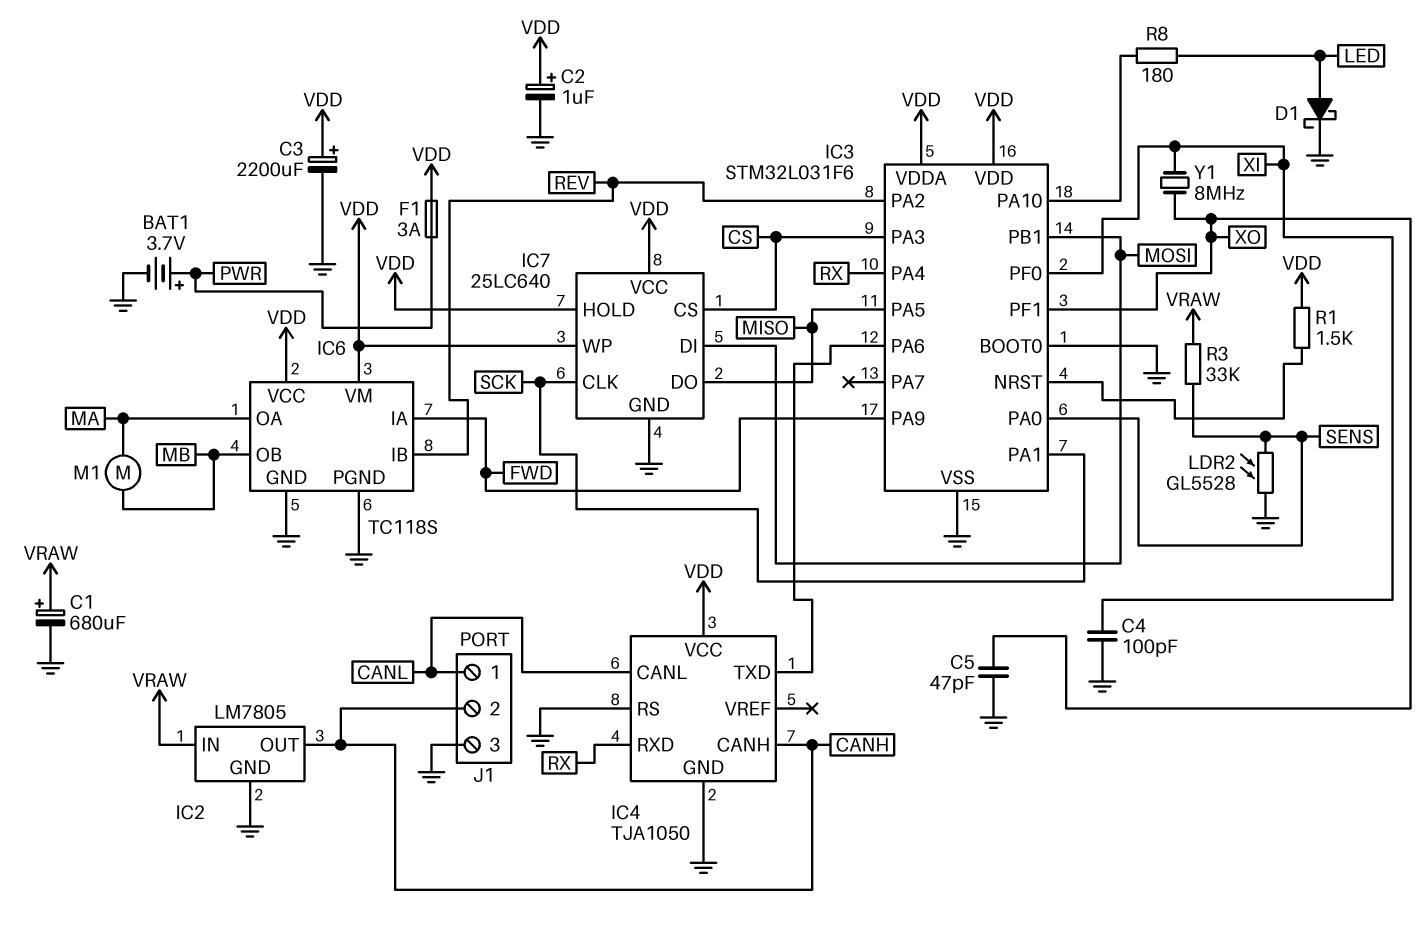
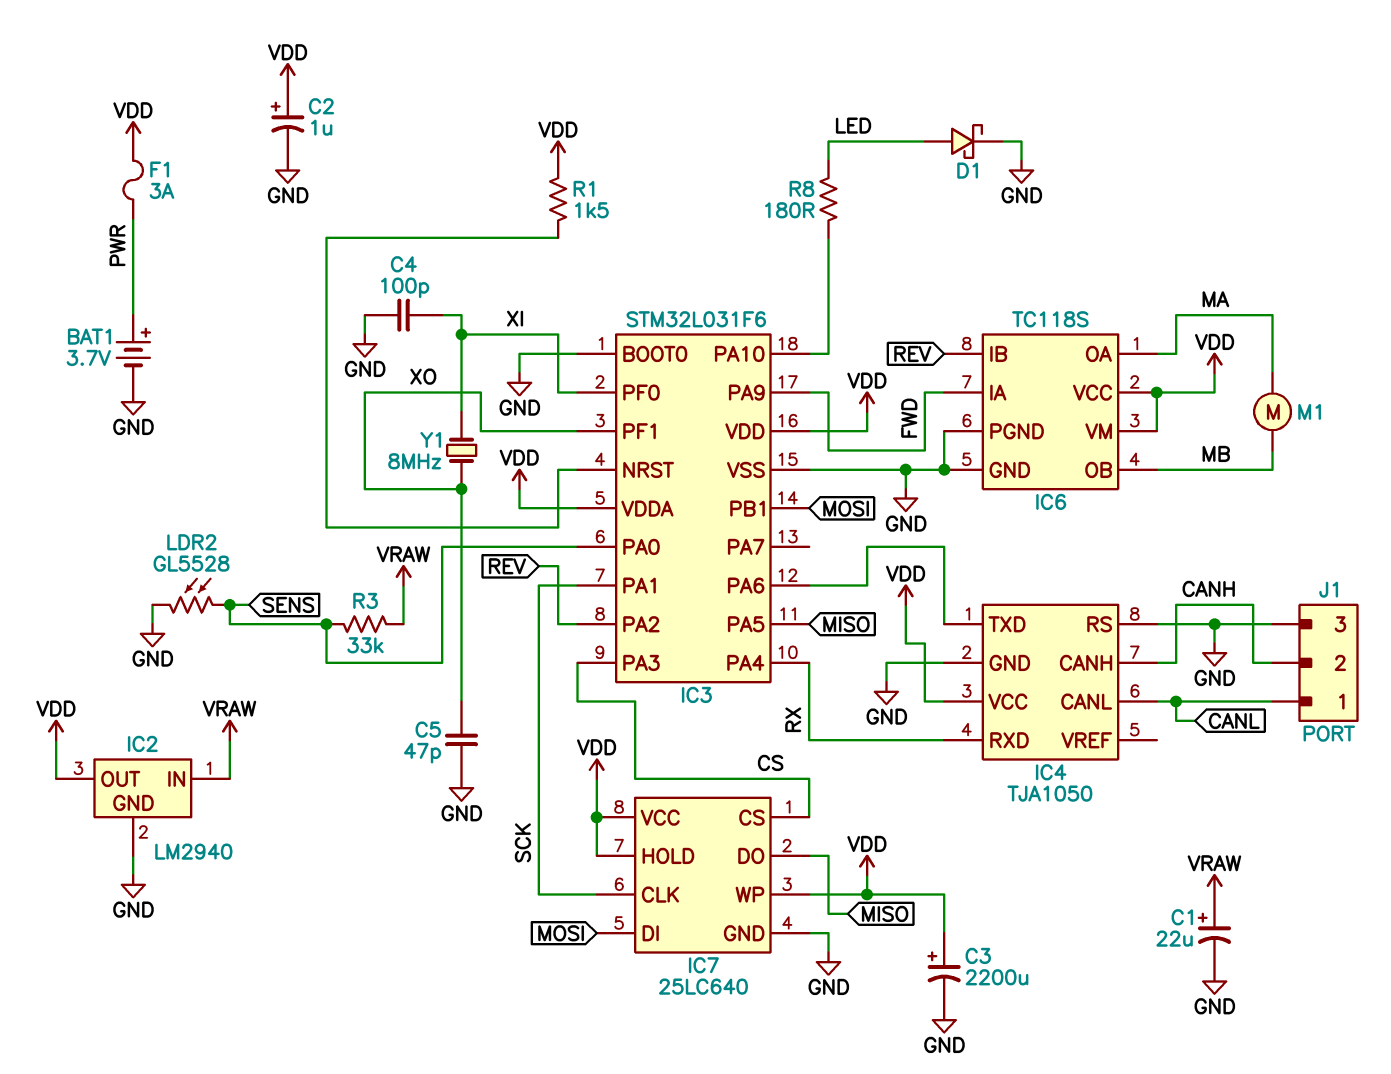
C1: 680uF (plus VRAW, minus GND) -> 22uF (plus VRAW, minus GND)
IC2: LM7805 -> LM2940
IC2 pin OUT: CANH -> VDD

